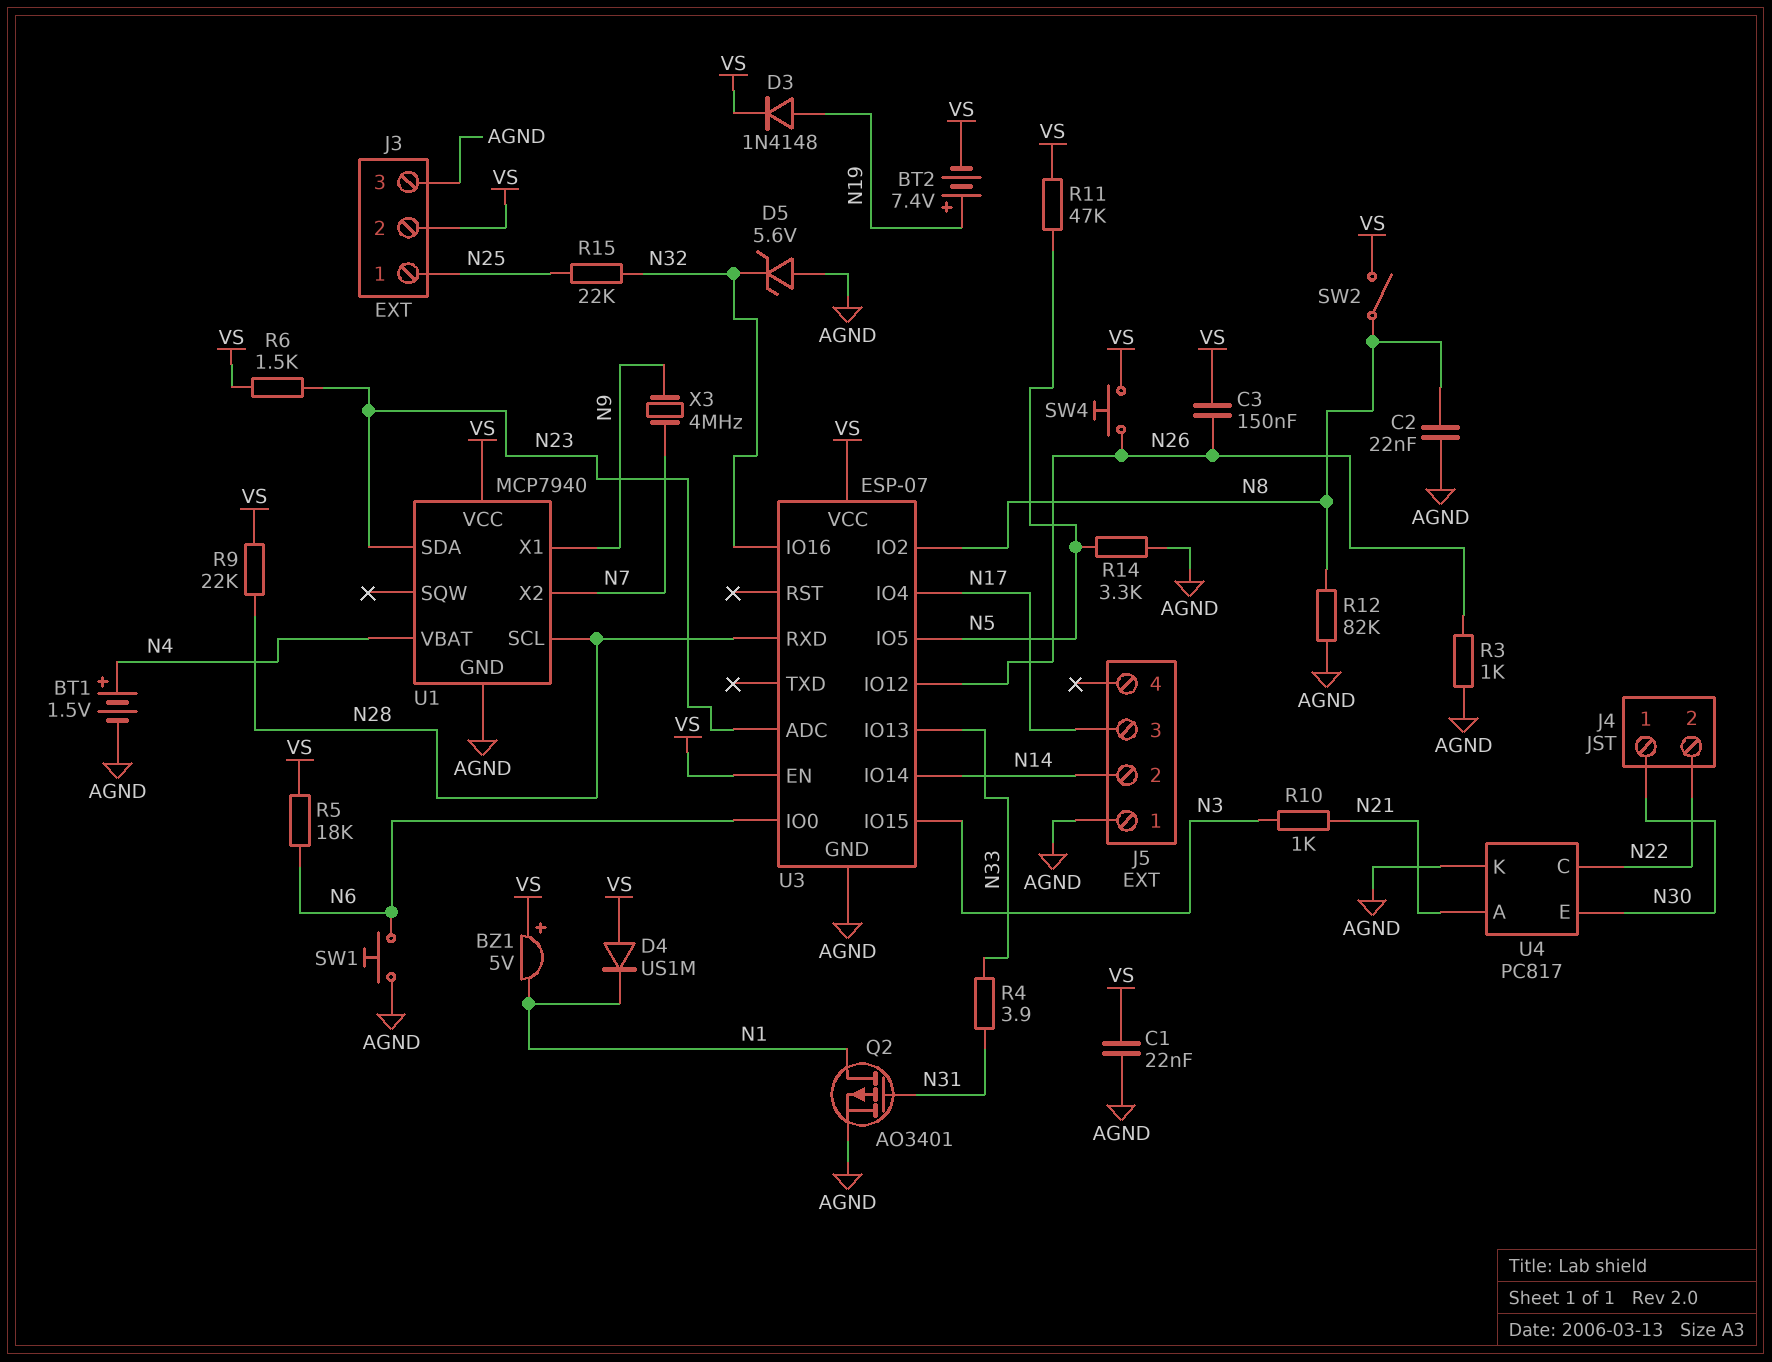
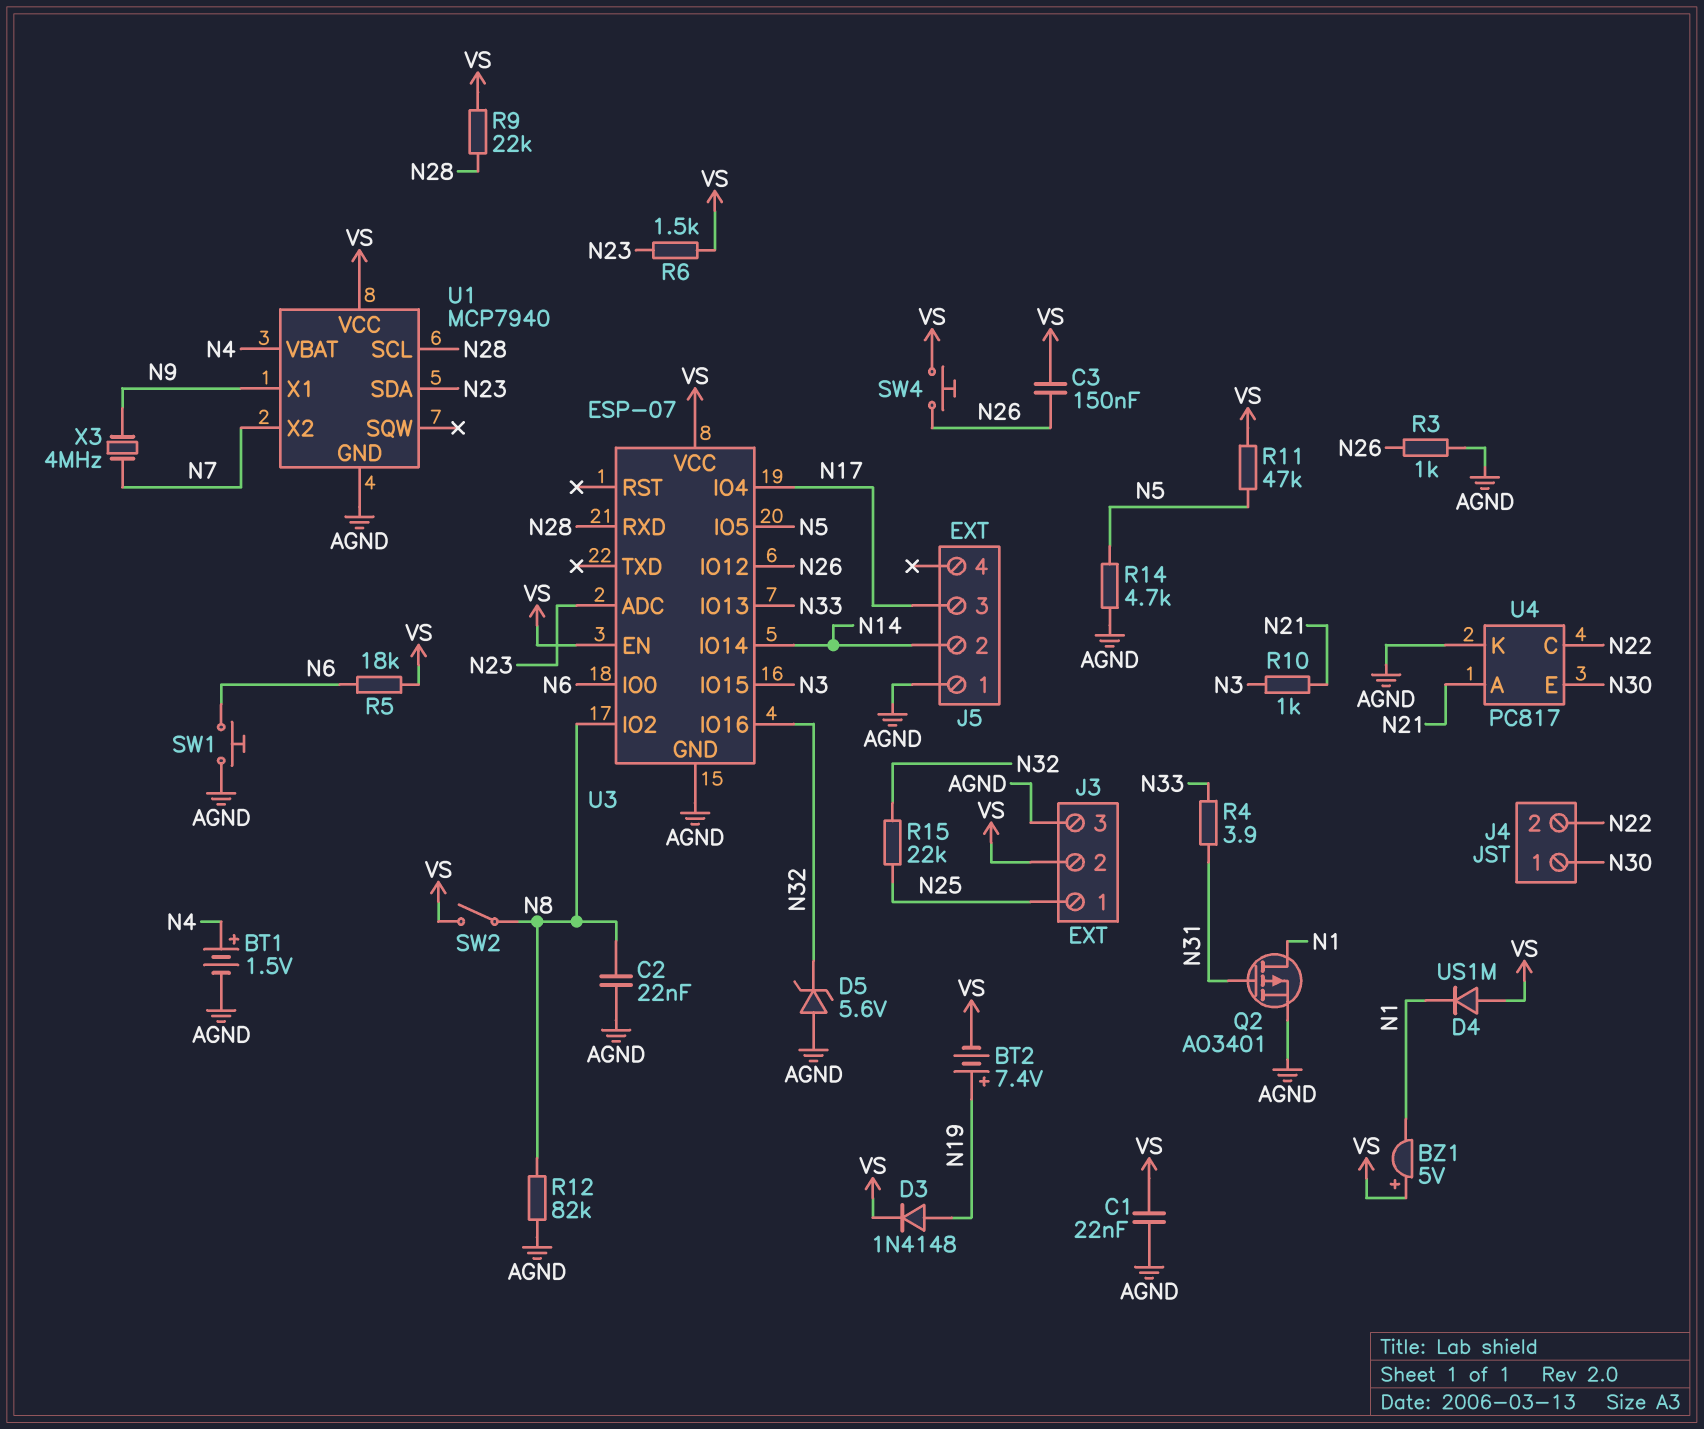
R14: 3.3k (AGND, N5) -> 4.7k (AGND, N5)

